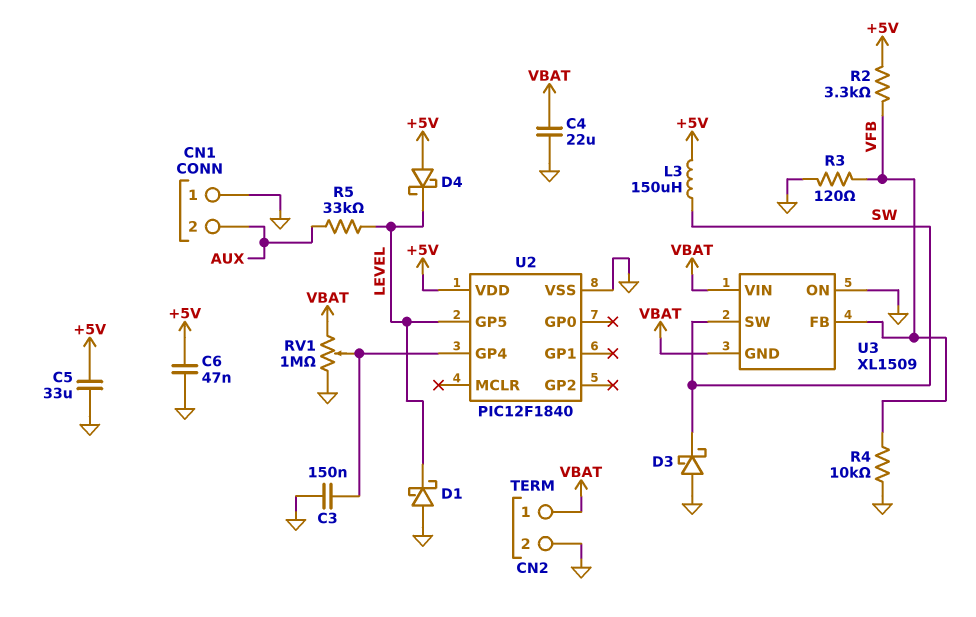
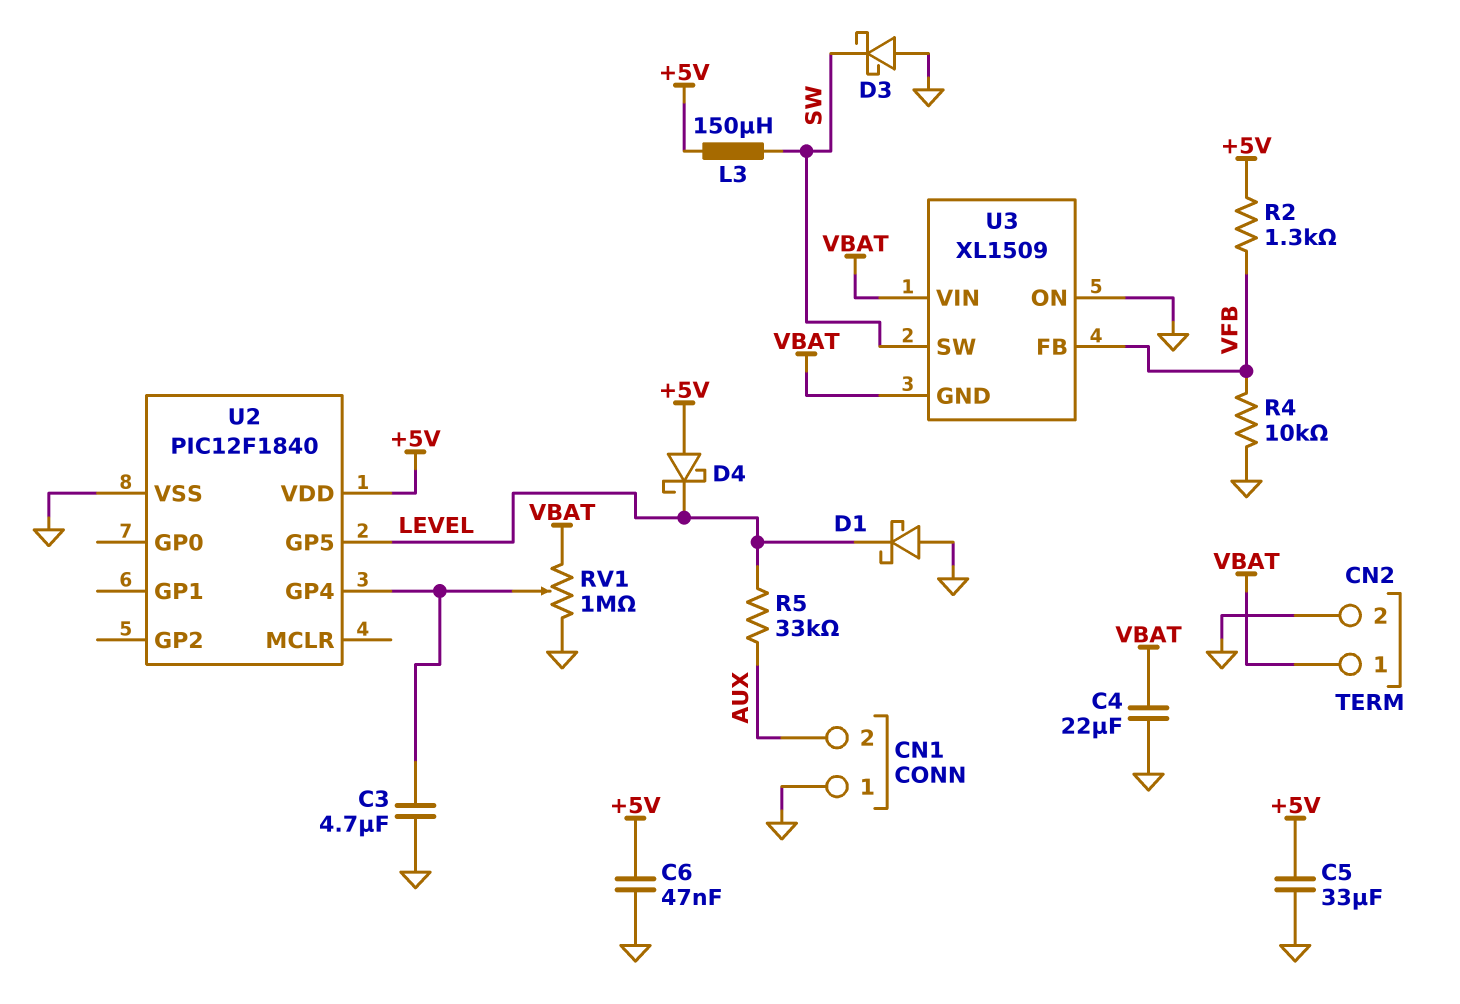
C3: 150nF (GND, U2/GP4) -> 4.7uF (GND, U2/GP4)
R2: 3.3k (+5V, VFB) -> 1.3k (+5V, VFB)
R3: 120 (GND, VFB) -> none

